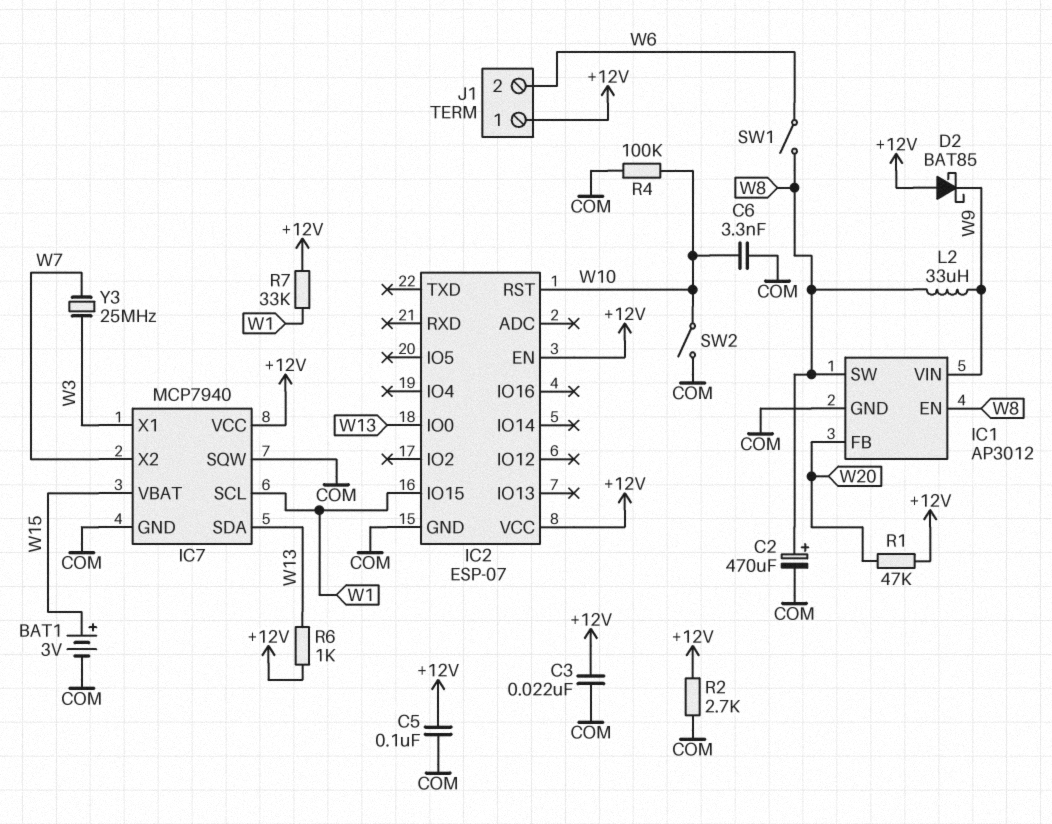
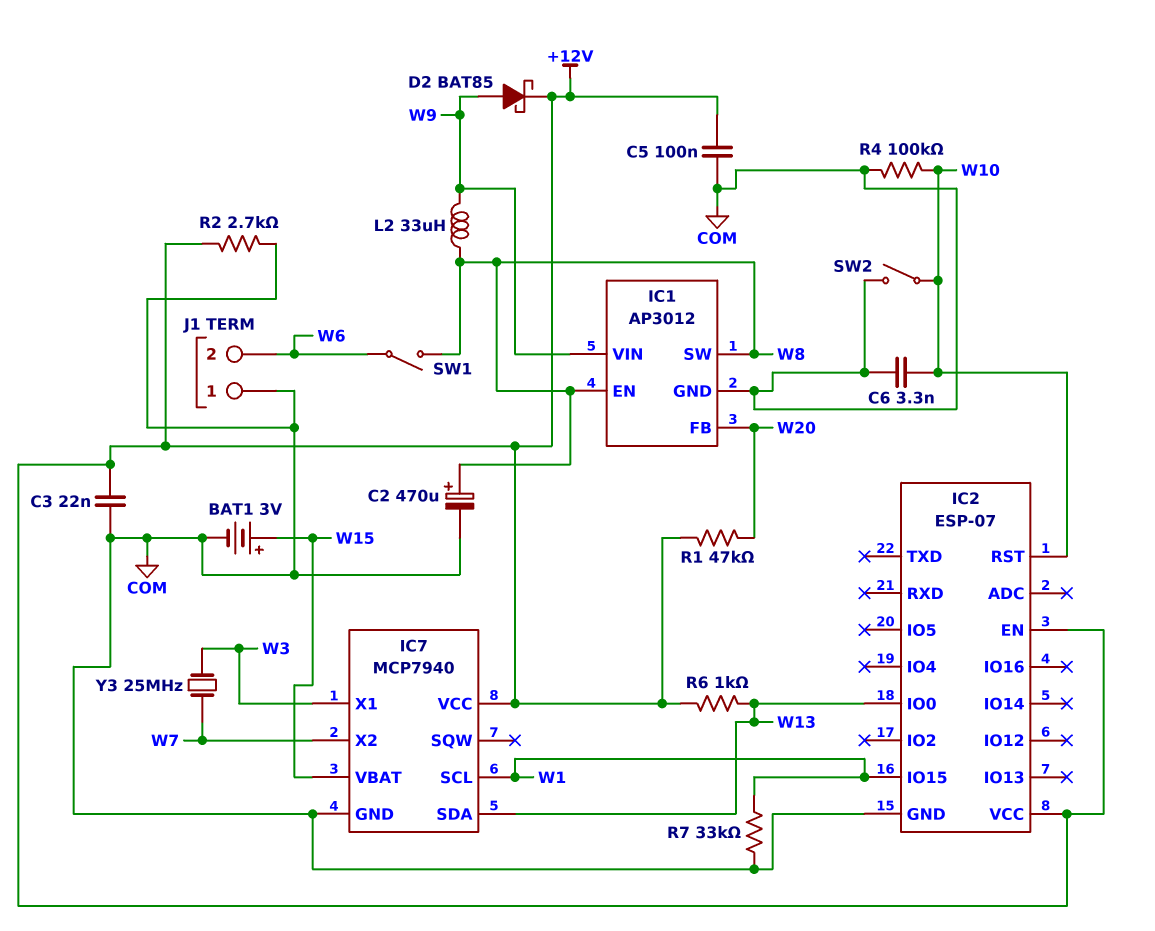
D2: schottky BAT85 (A +12V, K W9) -> schottky BAT85 (A W9, K +12V)
IC7 pin SQW: COM -> none
J1 pin 1: +12V -> COM
R7: 33k (+12V, W1) -> 33k (COM, W1)

